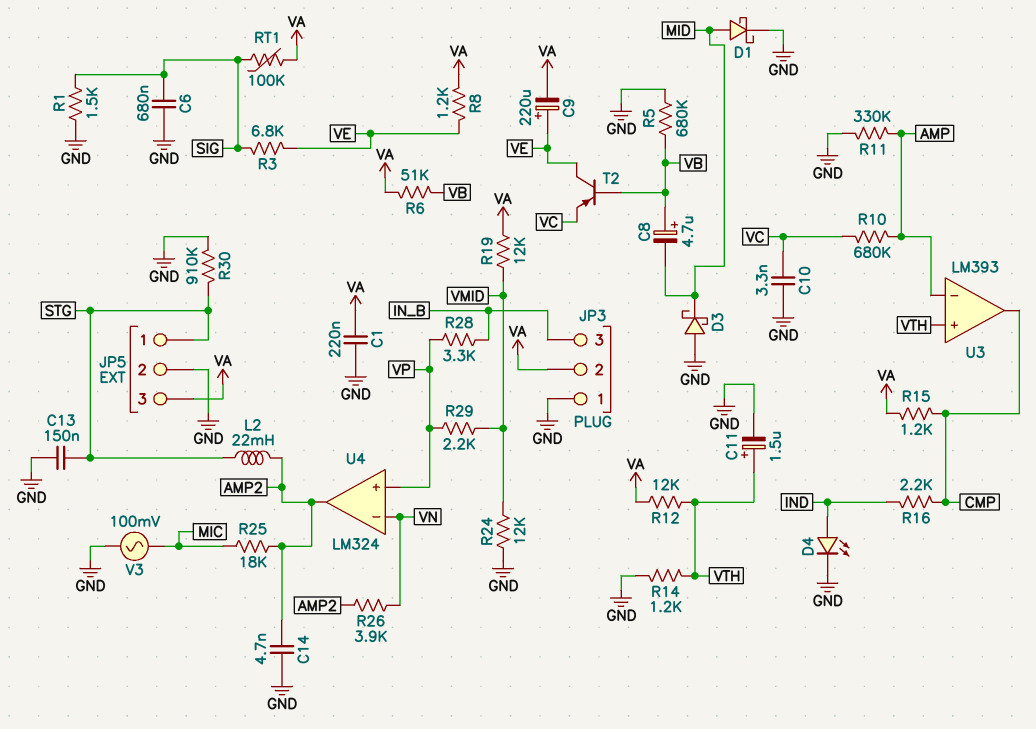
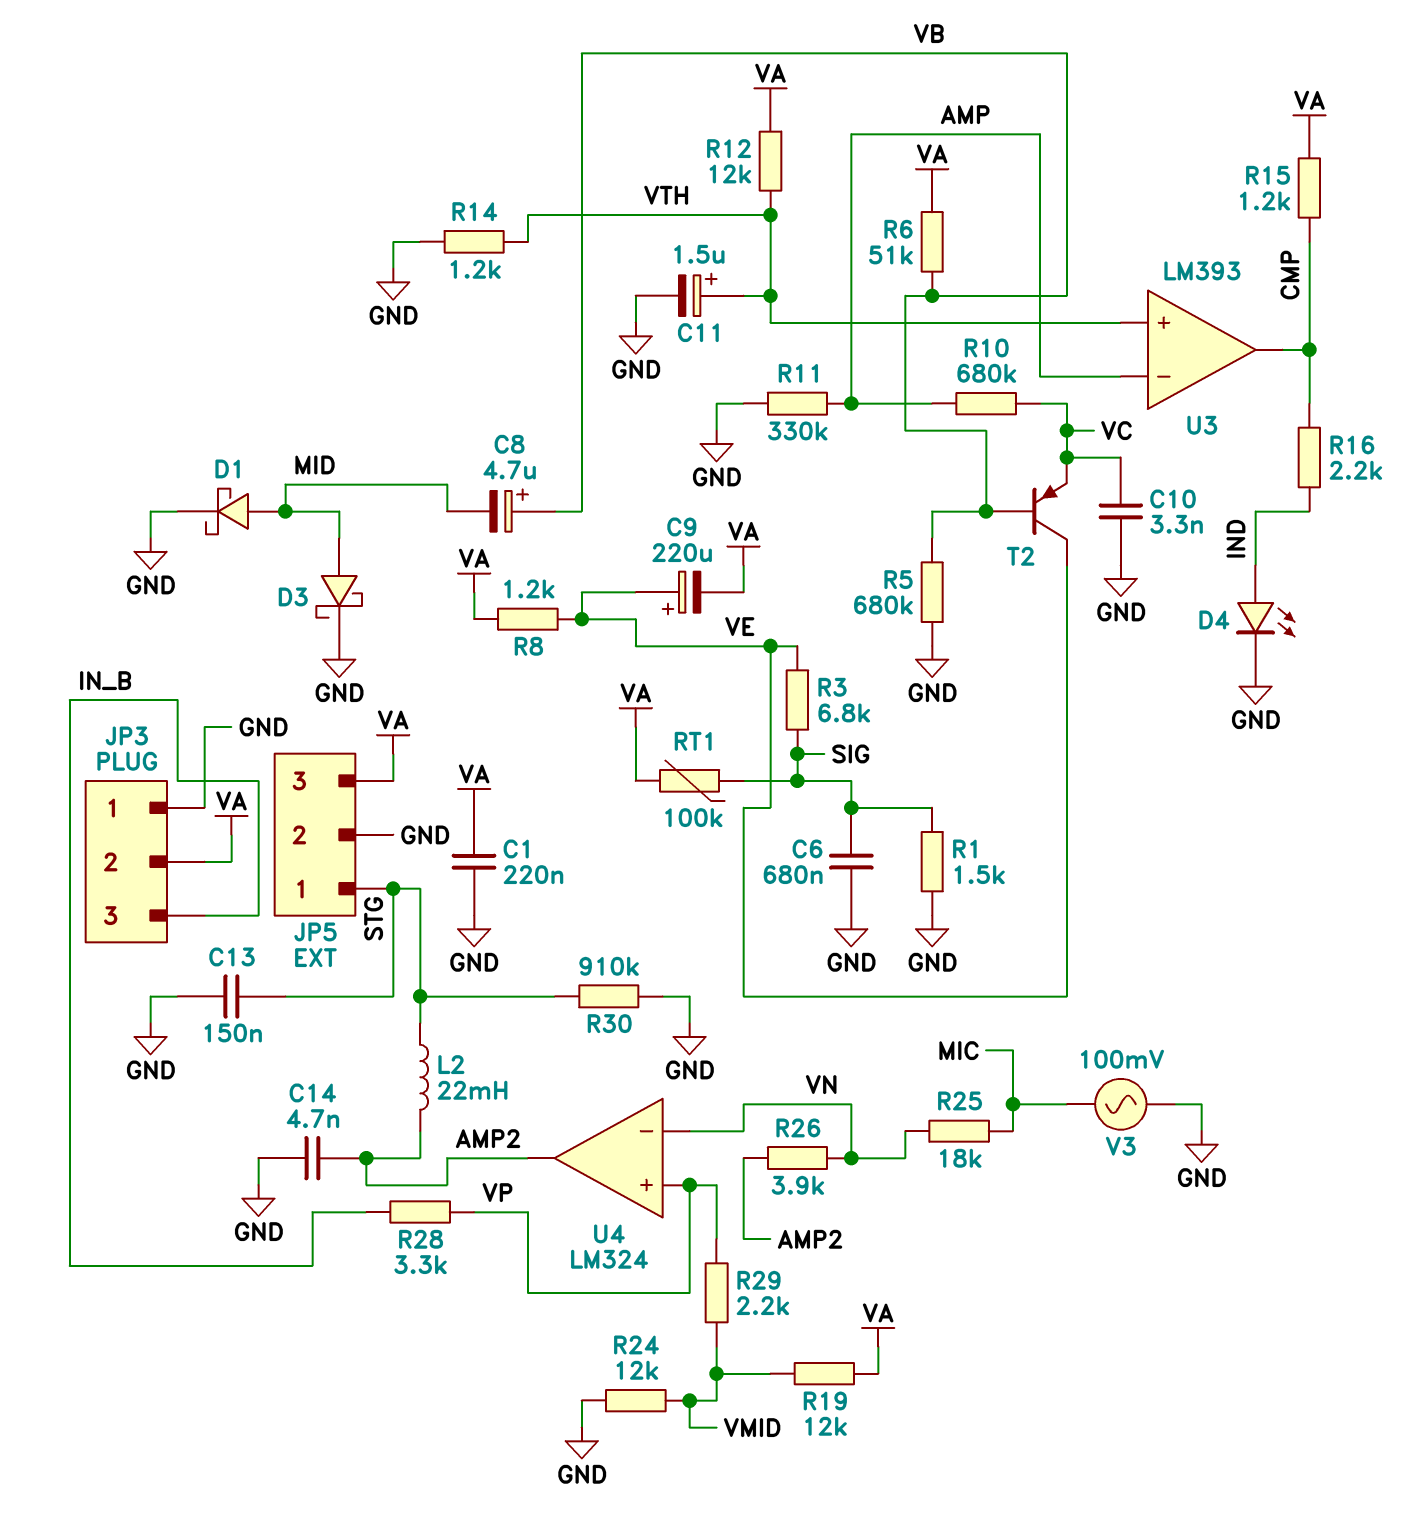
D3: schottky (A GND, K MID) -> schottky (A MID, K GND)
R25: 18k (AMP2, MIC) -> 18k (MIC, VN)

